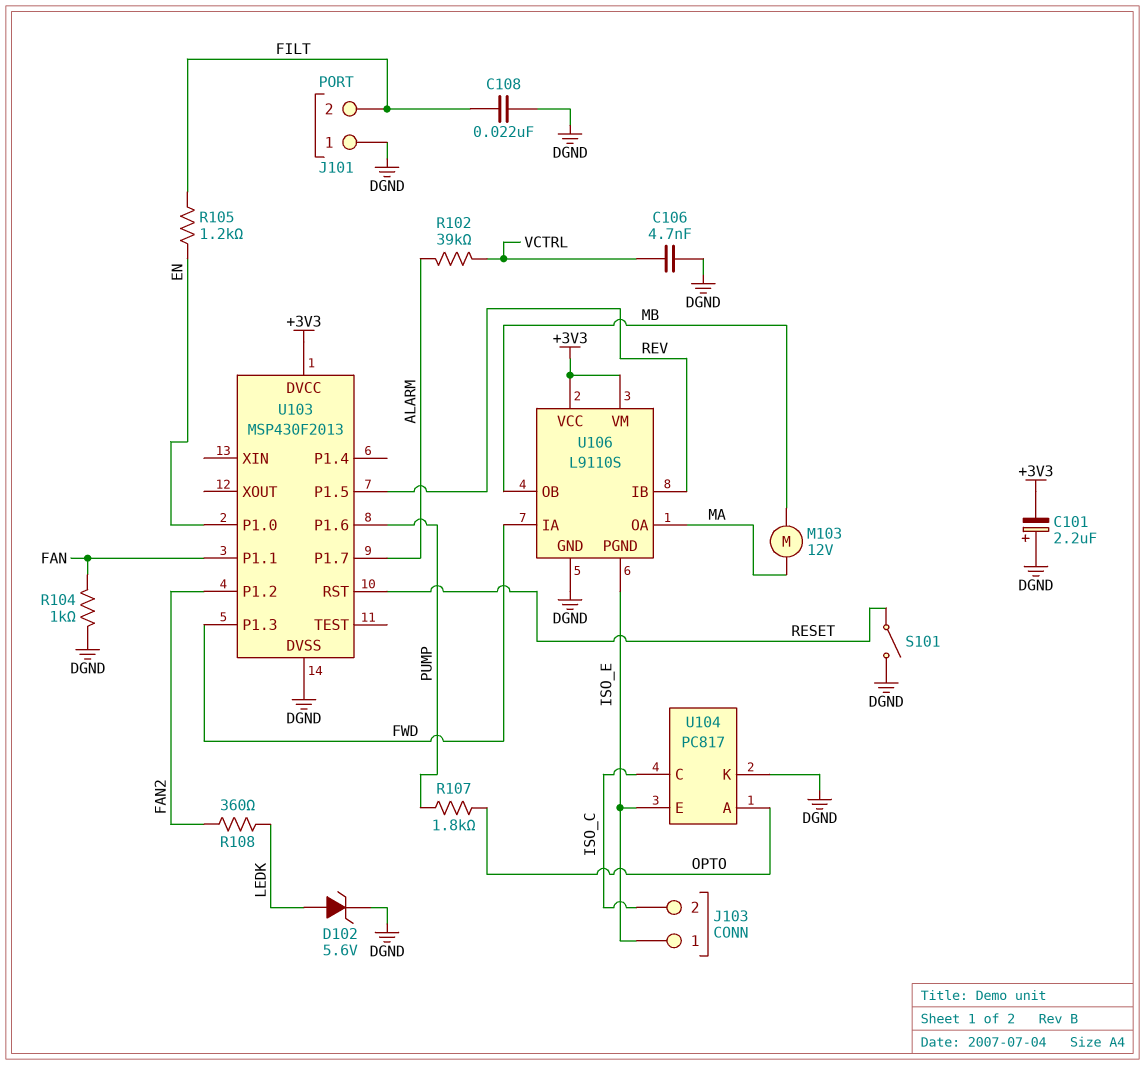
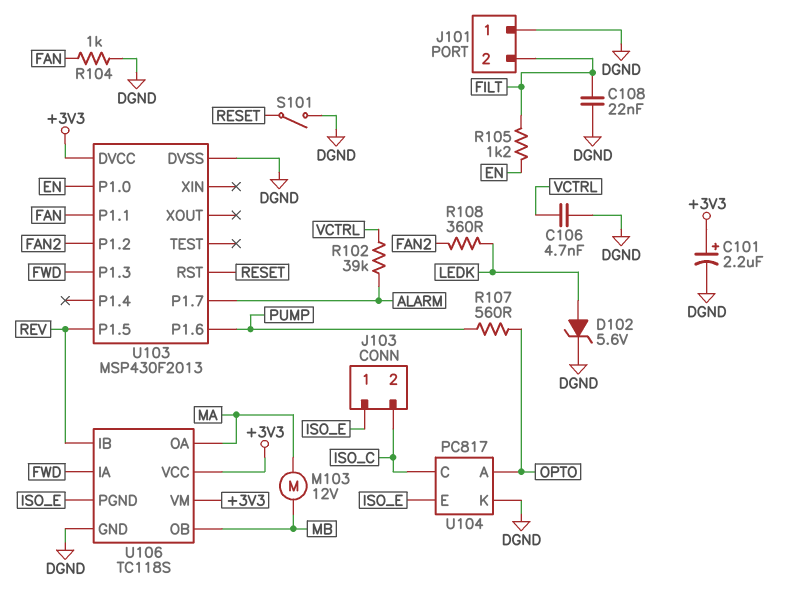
C101: 2.2uF (plus DGND, minus +3V3) -> 2.2uF (plus +3V3, minus DGND)
R107: 1.8k (OPTO, PUMP) -> 560 (OPTO, PUMP)
U106: L9110S -> TC118S

